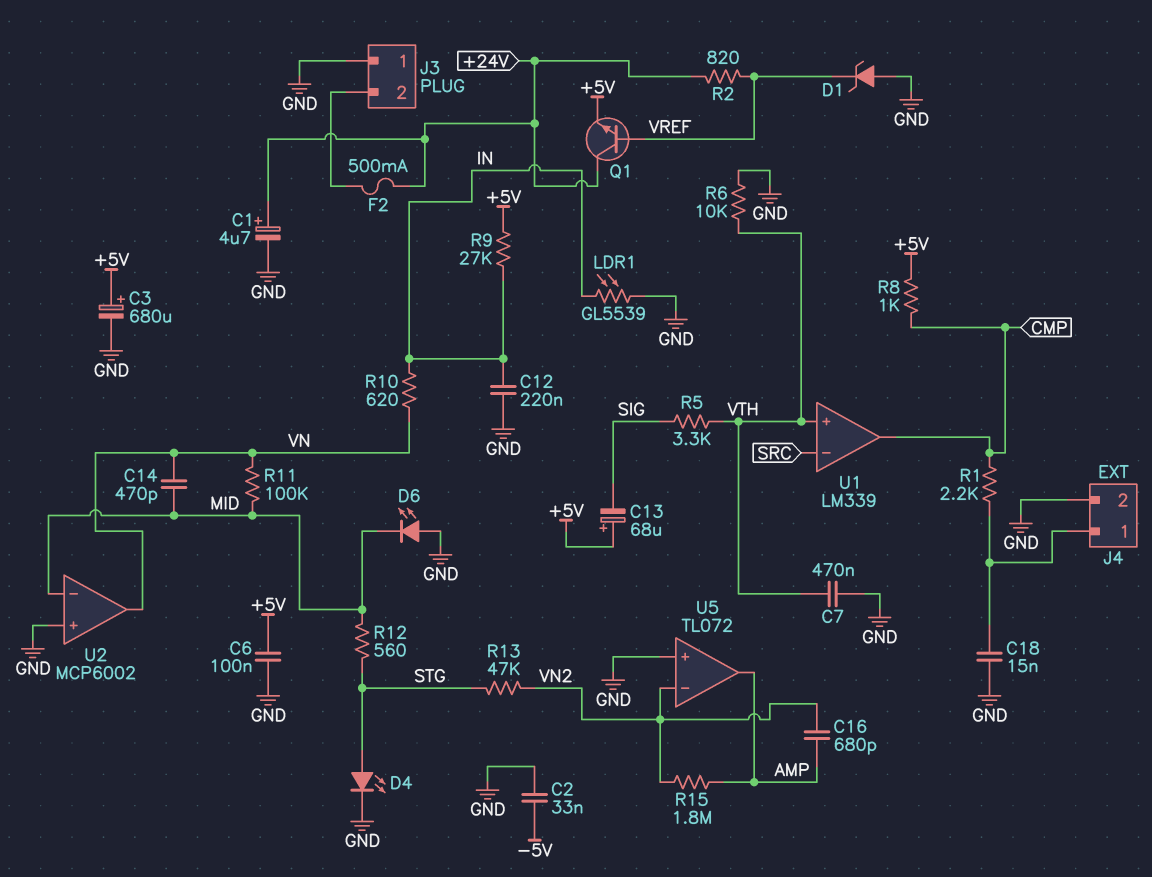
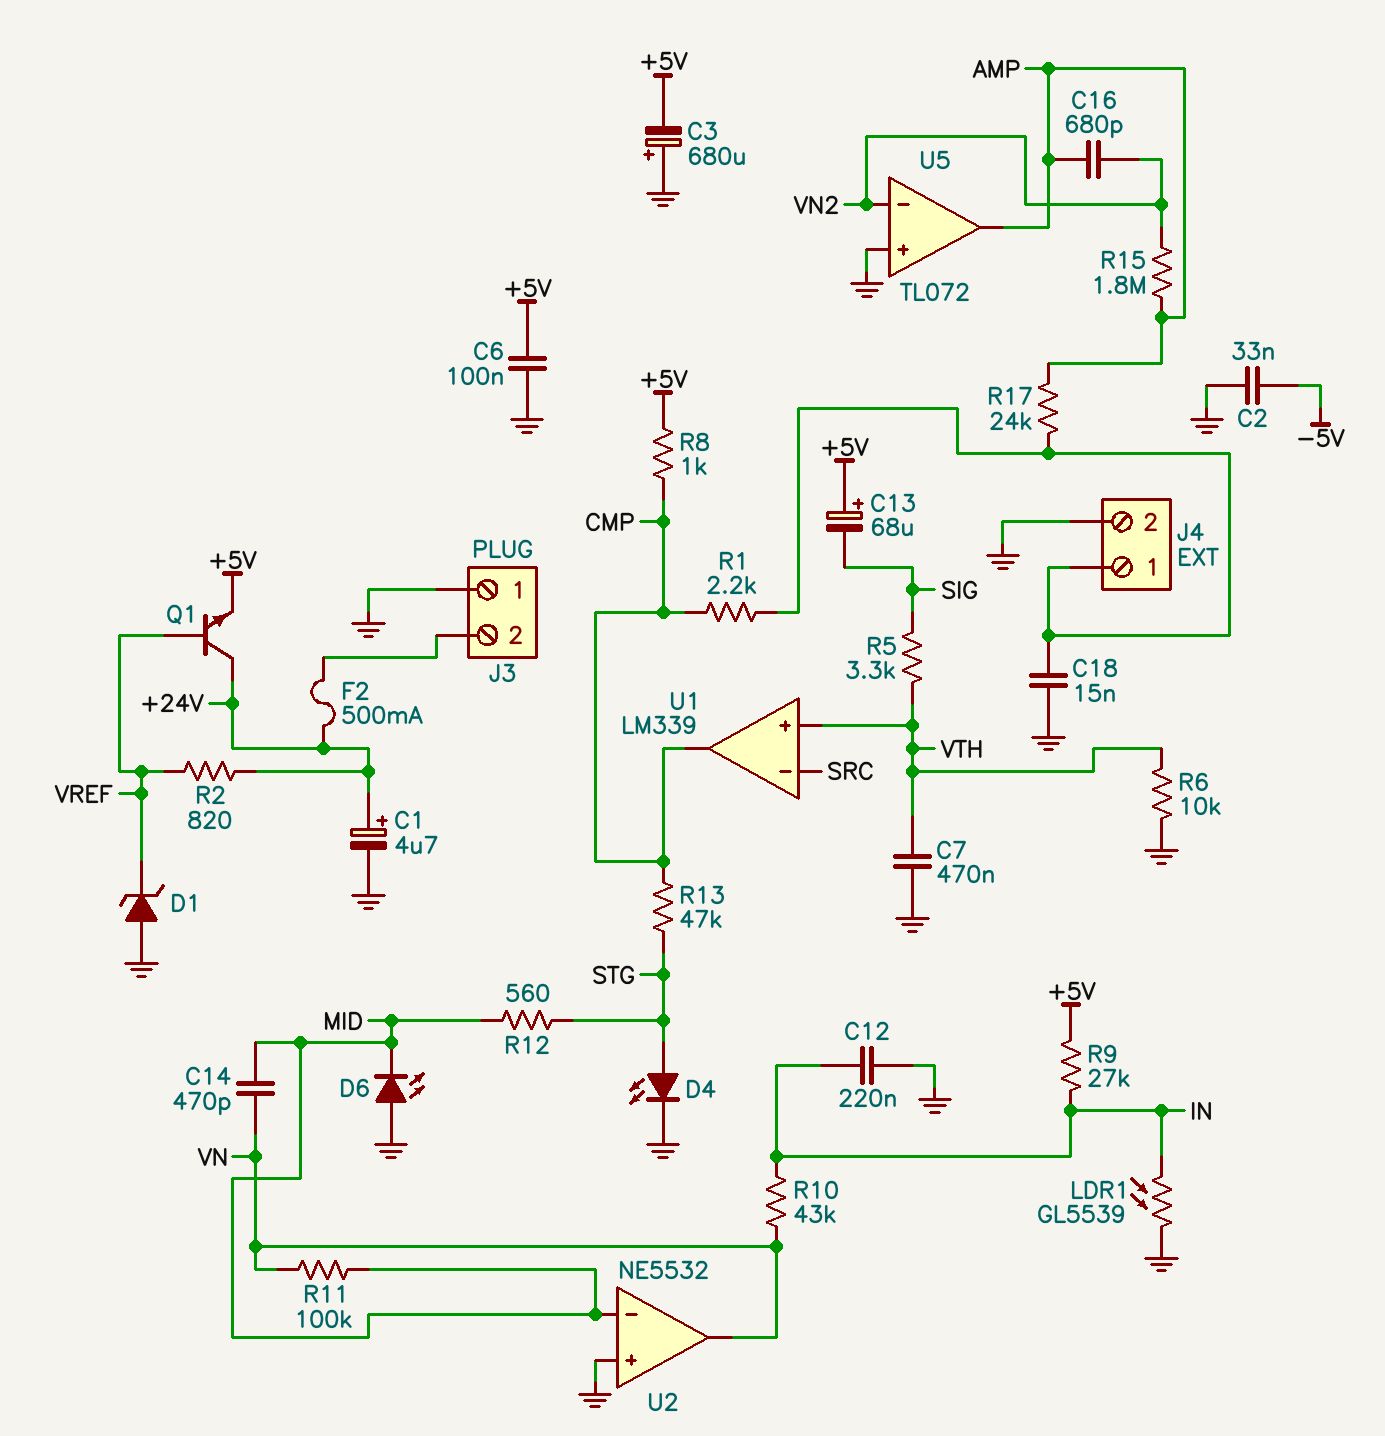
C3: 680uF (plus +5V, minus GND) -> 680uF (plus GND, minus +5V)
R10: 620 (IN, VN) -> 43k (IN, VN)
R13: 47k (STG, VN2) -> 47k (CMP, STG)
R17: none -> 24k (AMP, J4/1)
U2: MCP6002 -> NE5532

